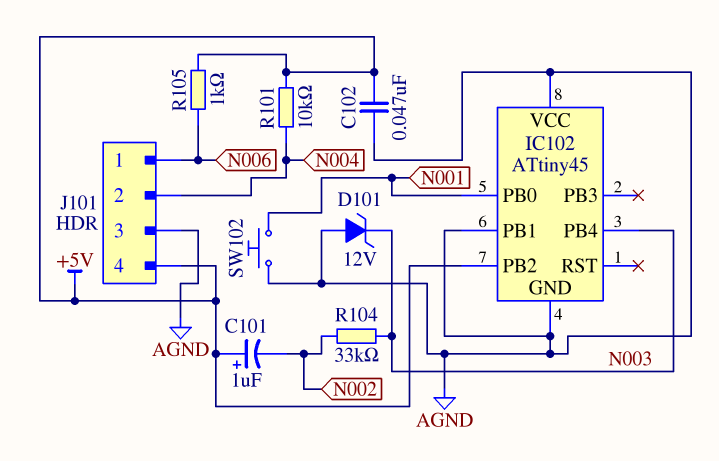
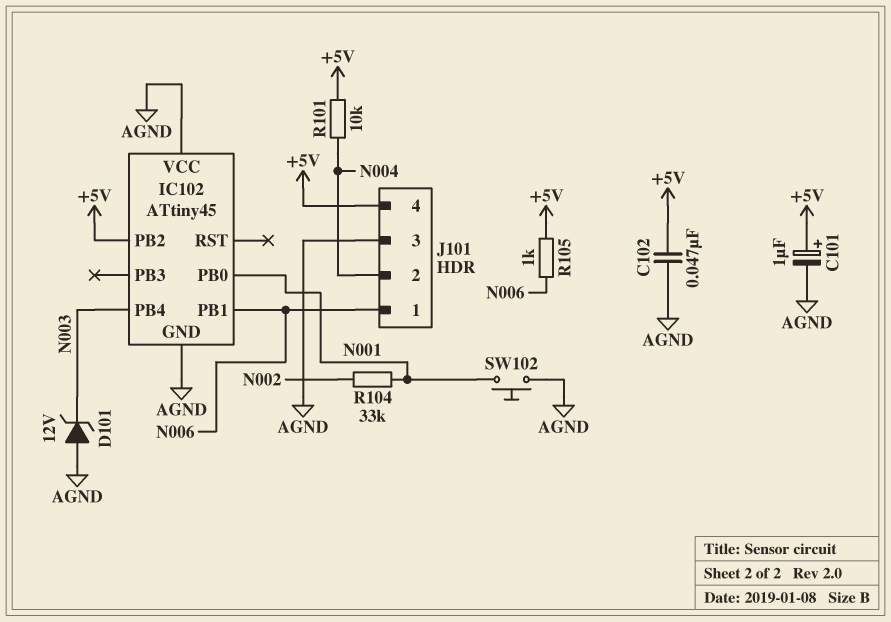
C101: 1uF (plus +5V, minus N002) -> 1uF (plus +5V, minus AGND)
IC102 pin PB1: AGND -> N006
R104: 33k (N002, N003) -> 33k (N001, N002)

